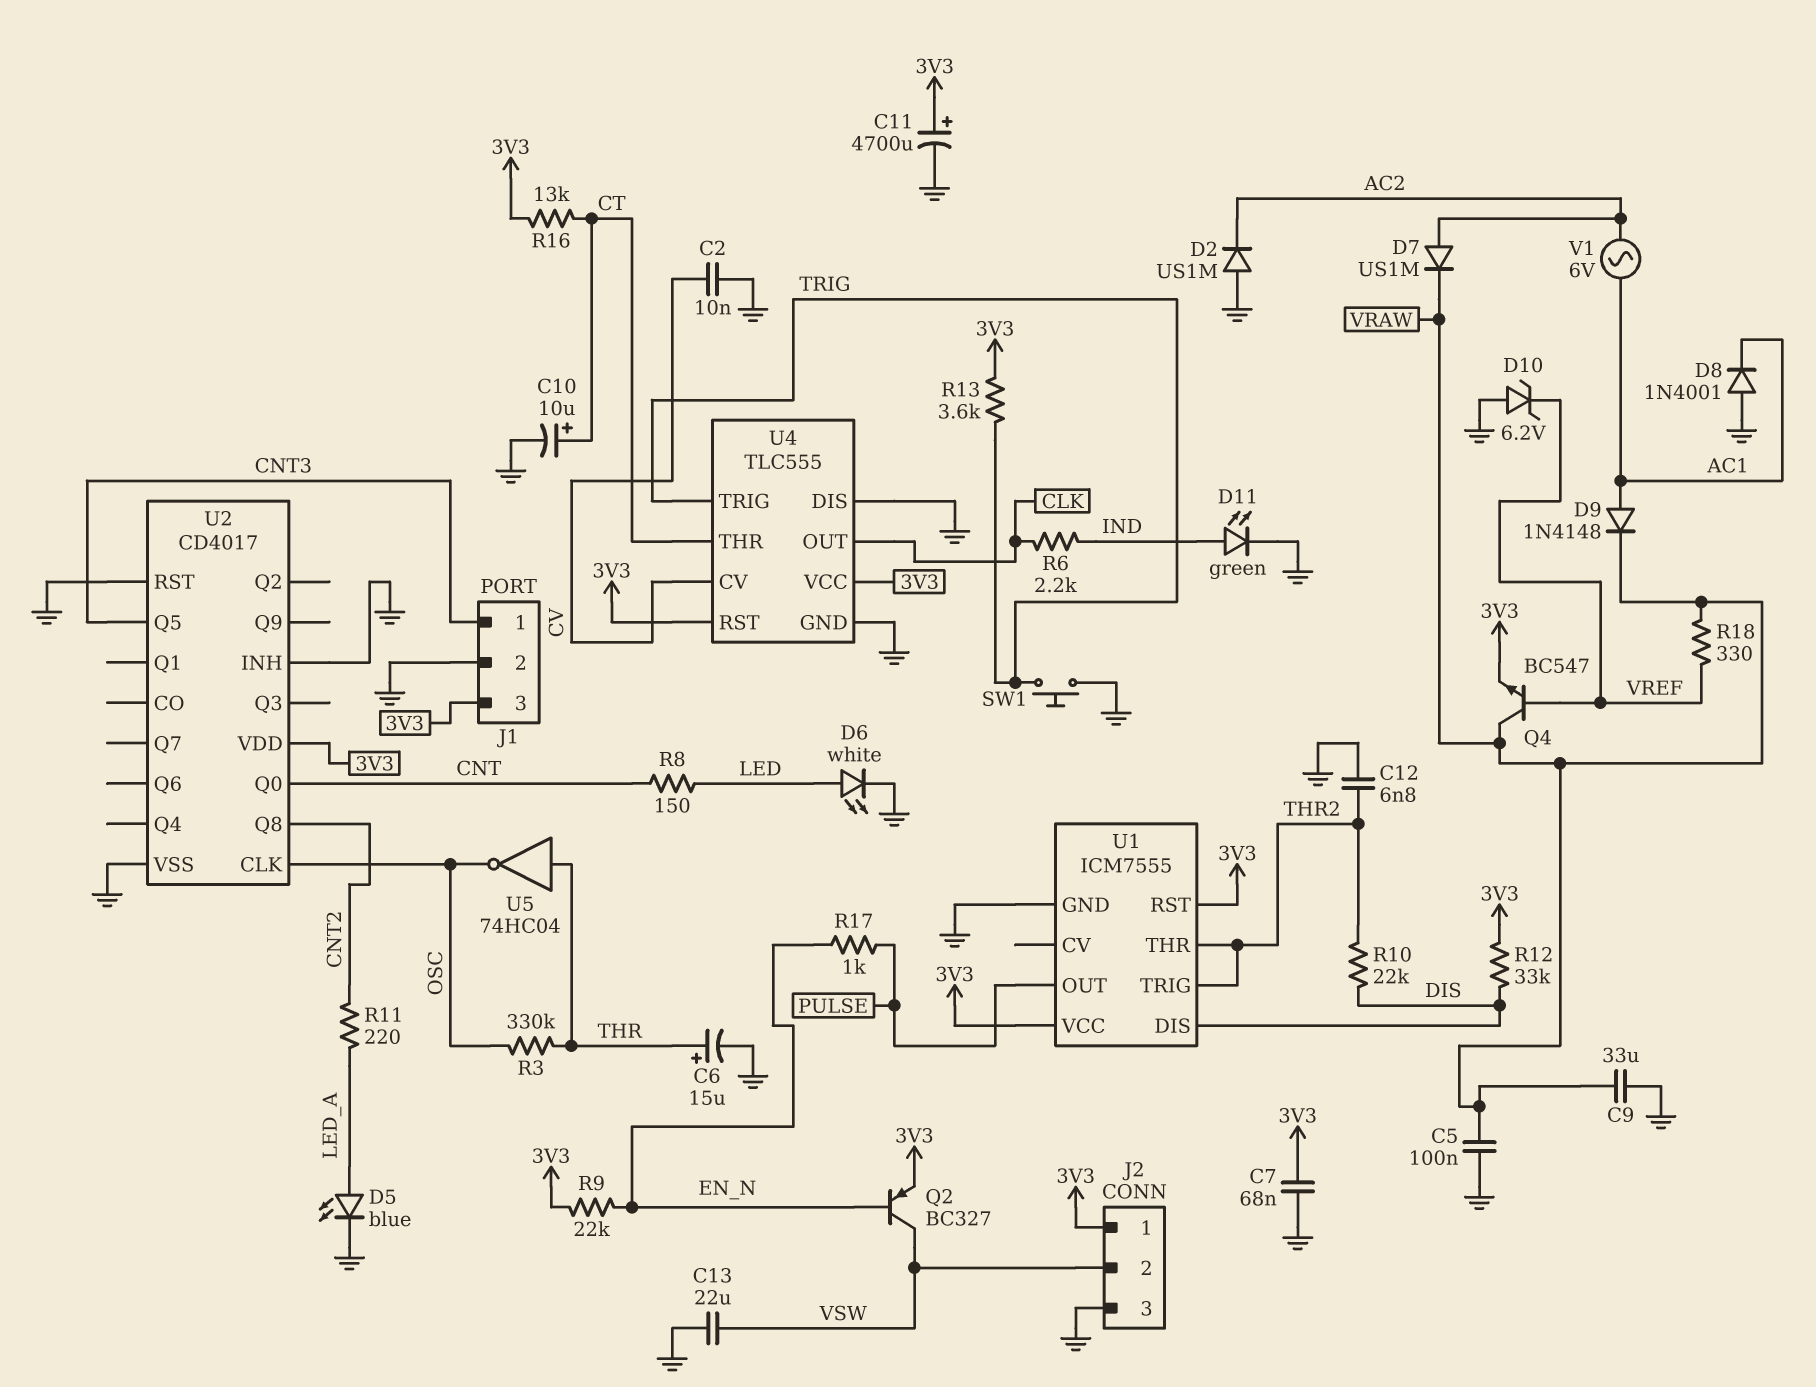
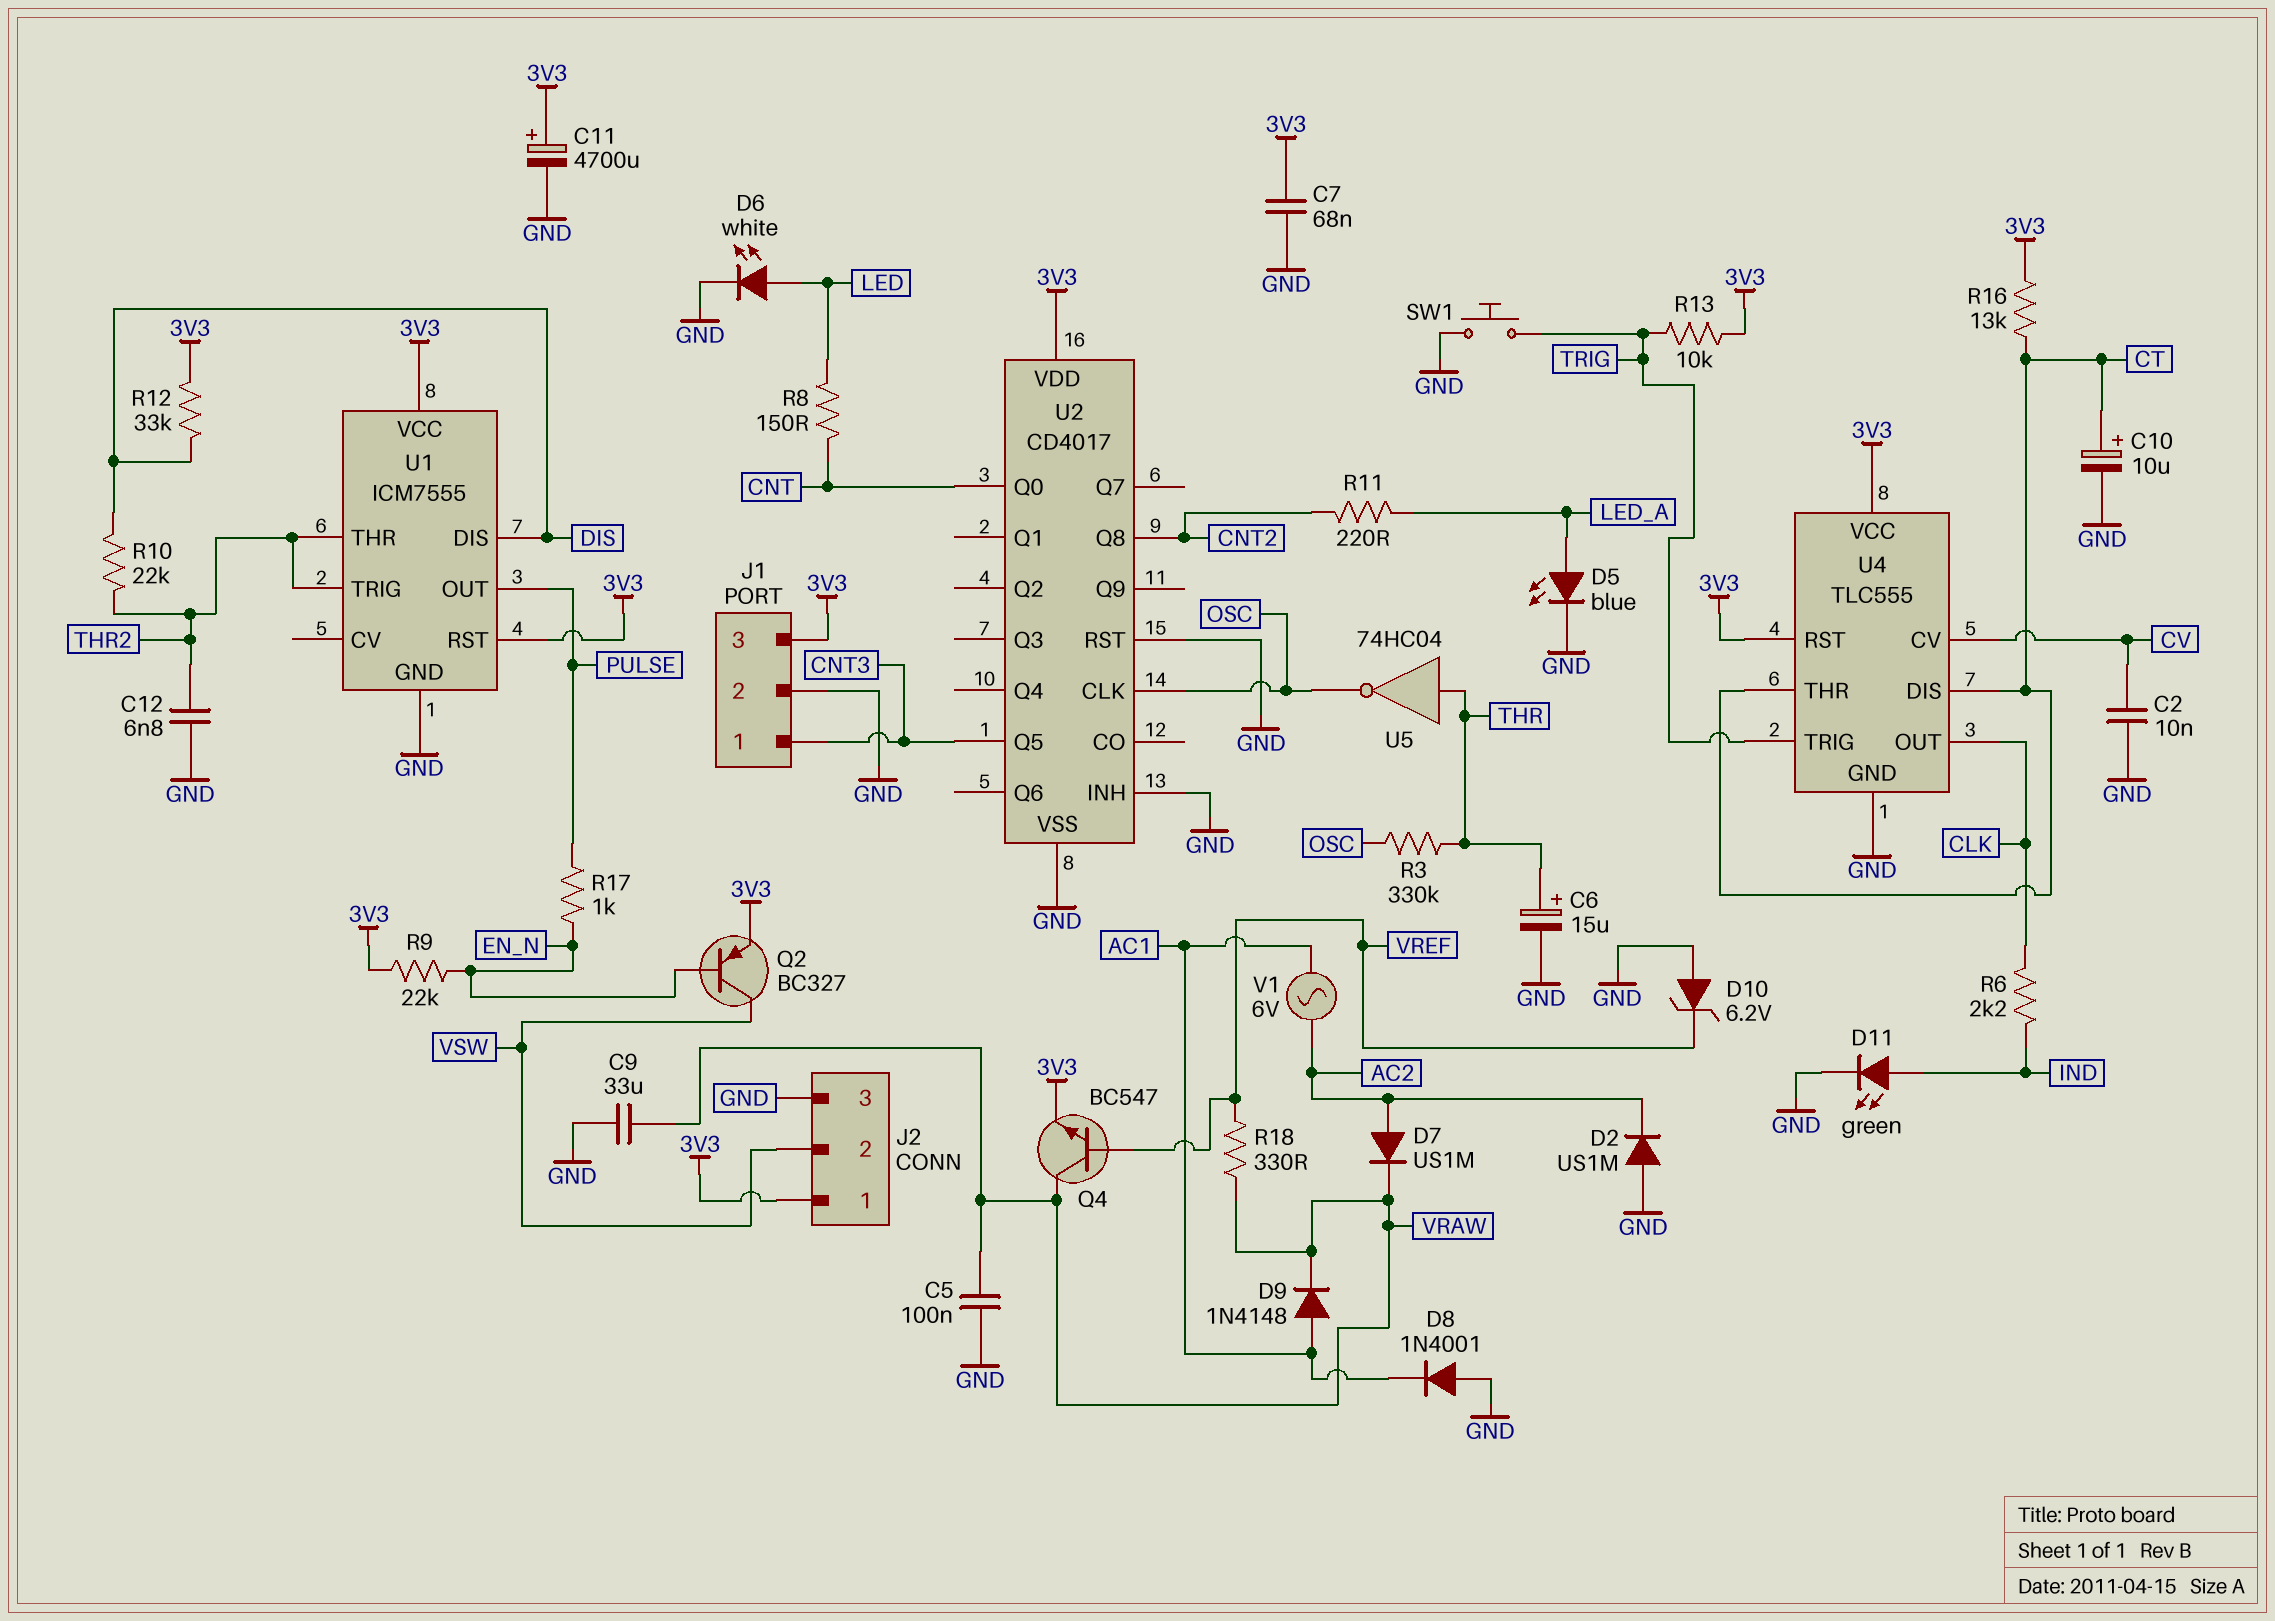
C13: 22uF (GND, VSW) -> none
R13: 3.6k (3V3, TRIG) -> 10k (3V3, TRIG)
U4 pin DIS: GND -> CT

